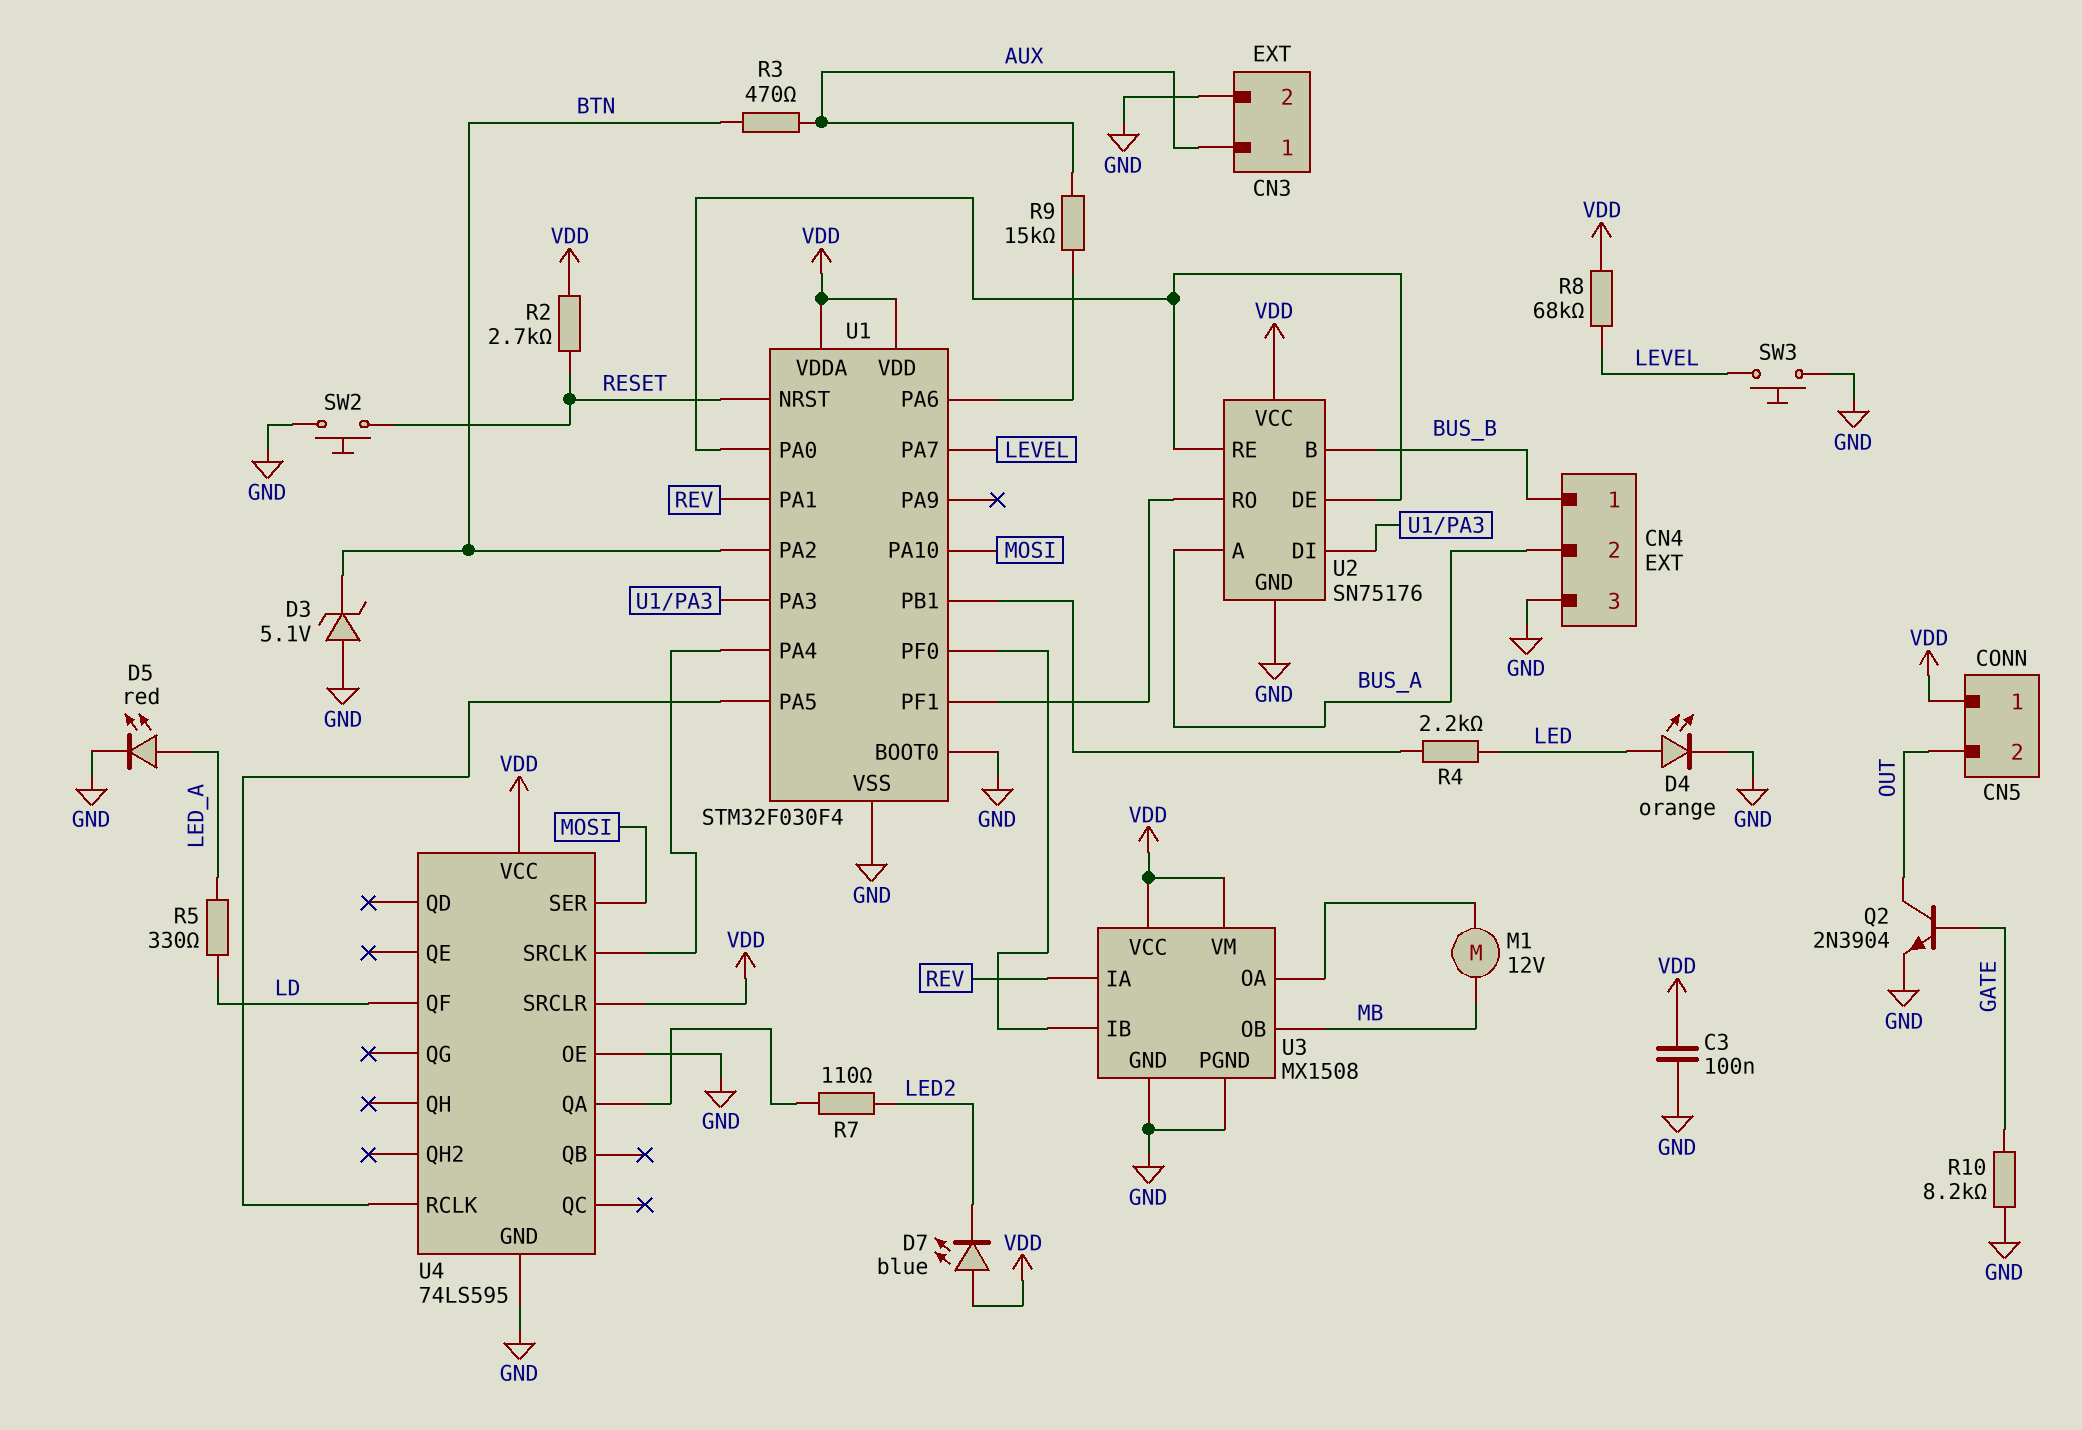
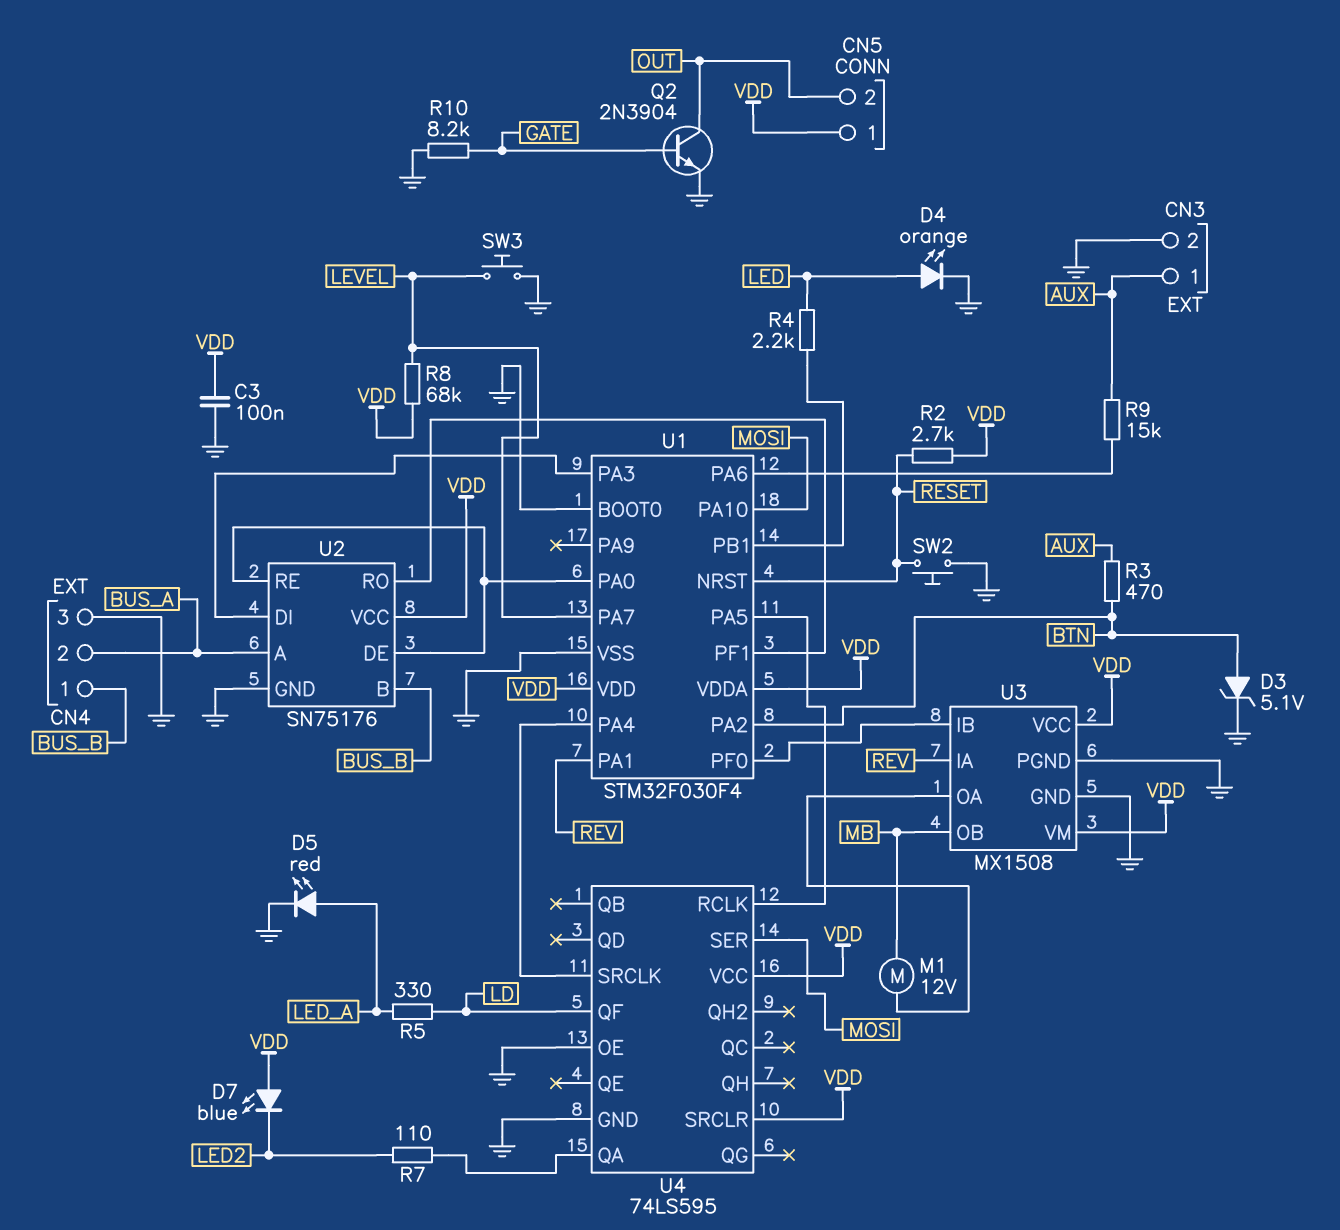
D3: zener 5.1V (A GND, K BTN) -> zener 5.1V (A BTN, K GND)

